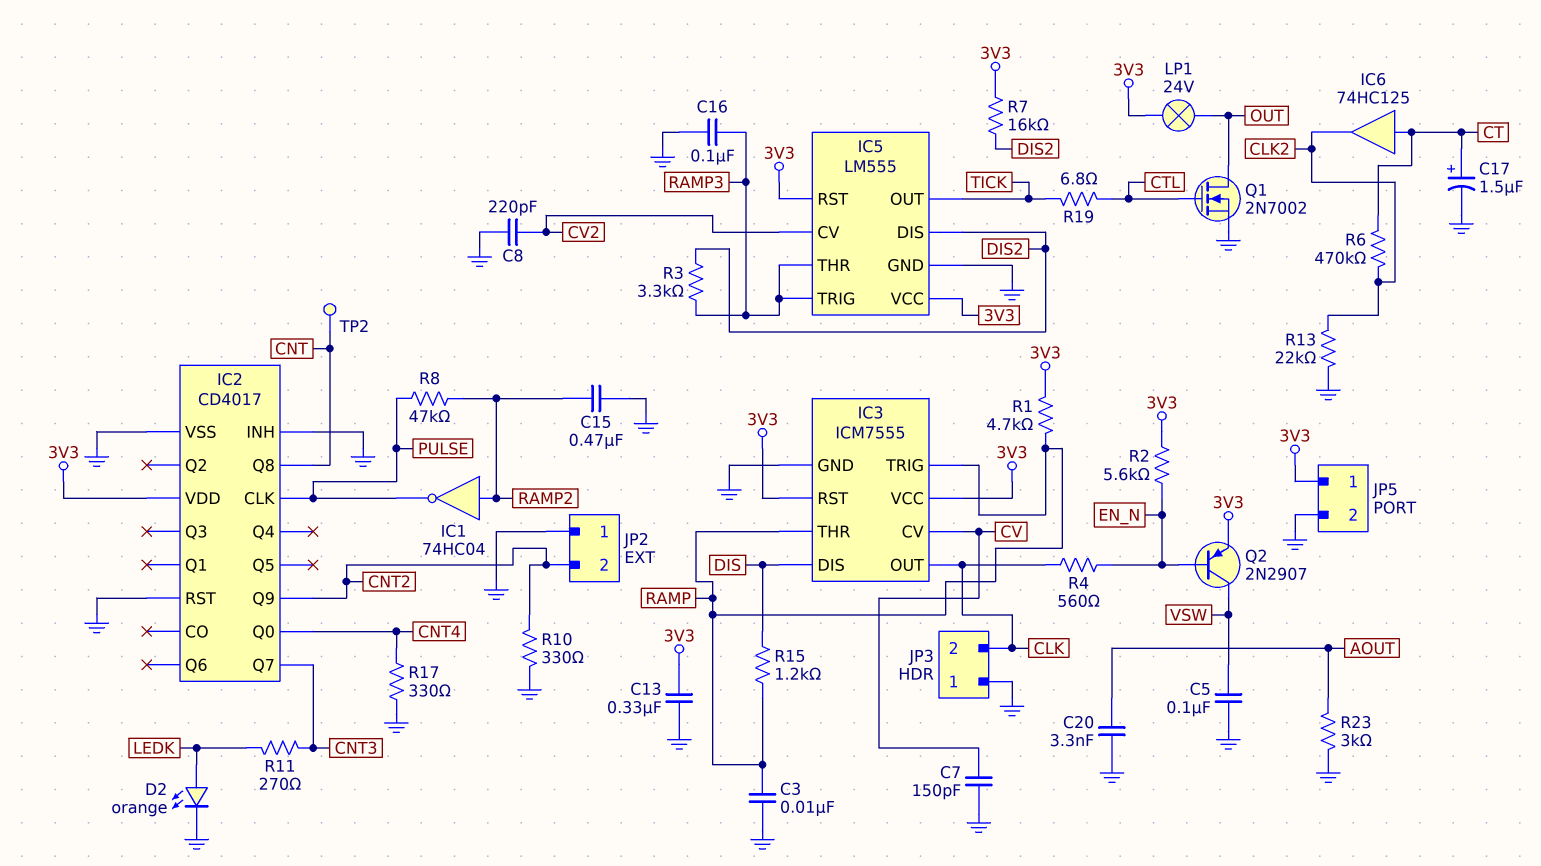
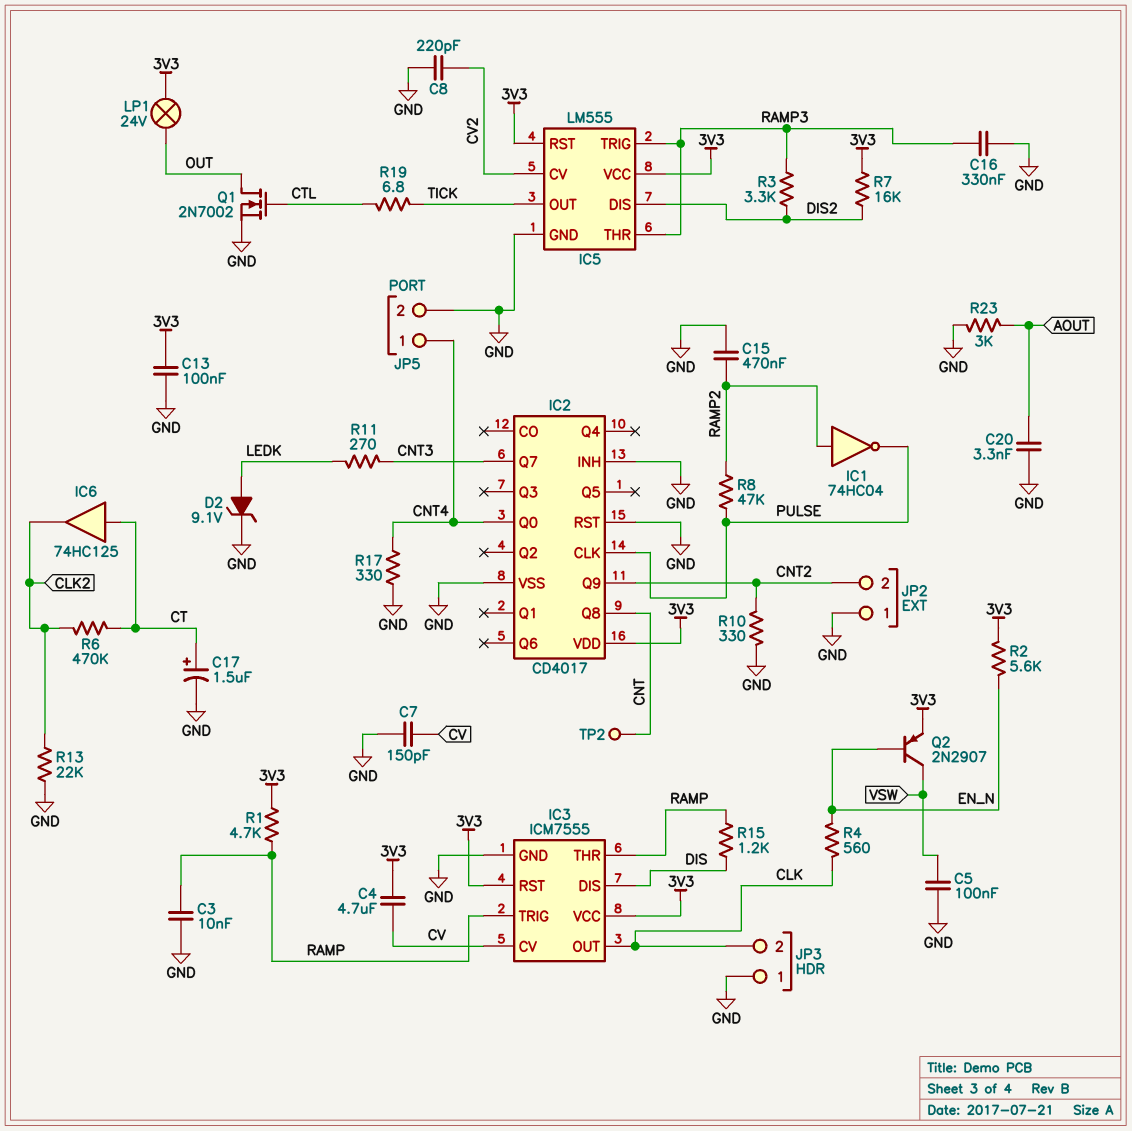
C4: none -> 4.7uF (3V3, CV)
C13: 330nF (3V3, GND) -> 100nF (3V3, GND)
C16: 100nF (GND, RAMP3) -> 330nF (GND, RAMP3)
D2: LED orange (A LEDK, K GND) -> zener 9.1V (A LEDK, K GND)
JP5 pin 1: 3V3 -> CNT4

